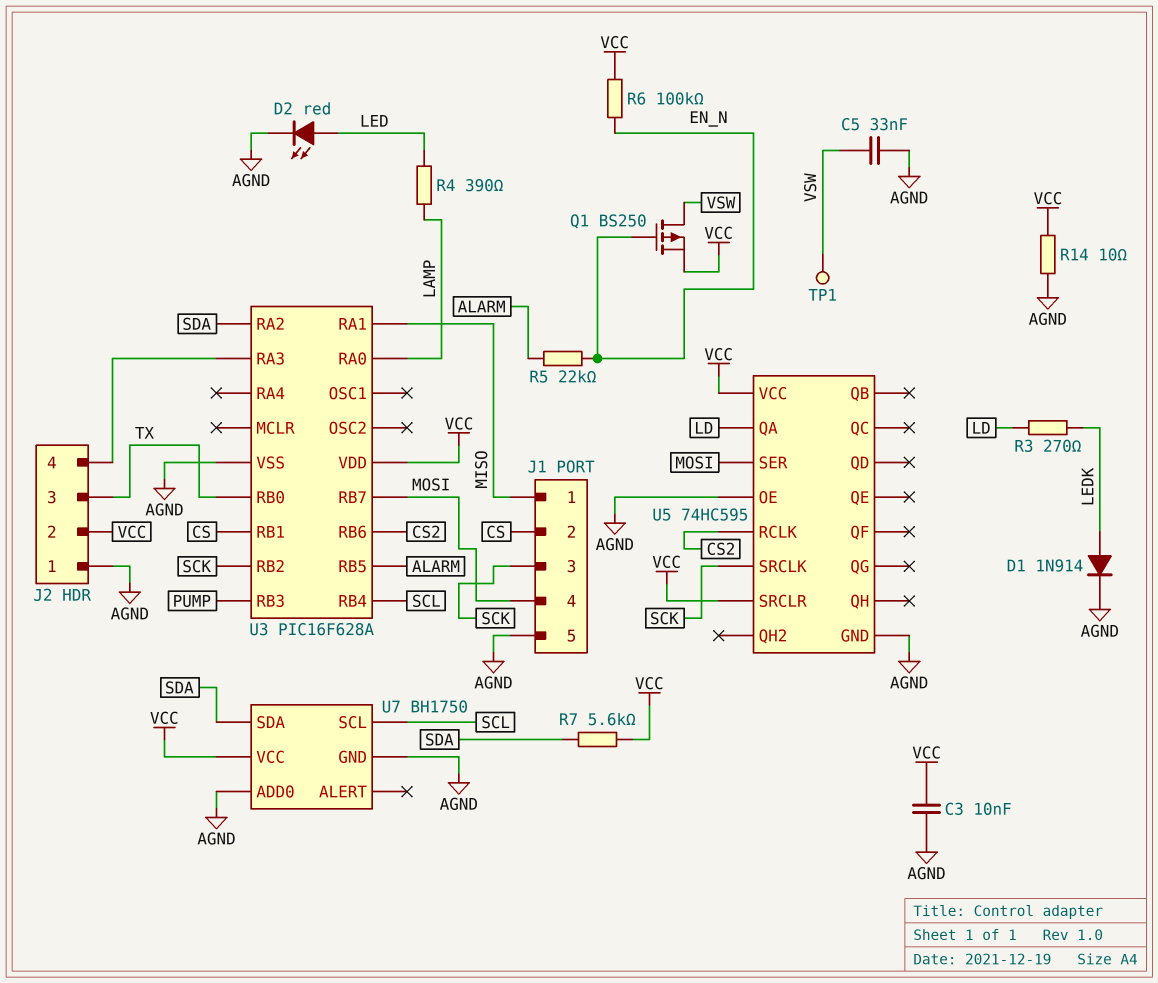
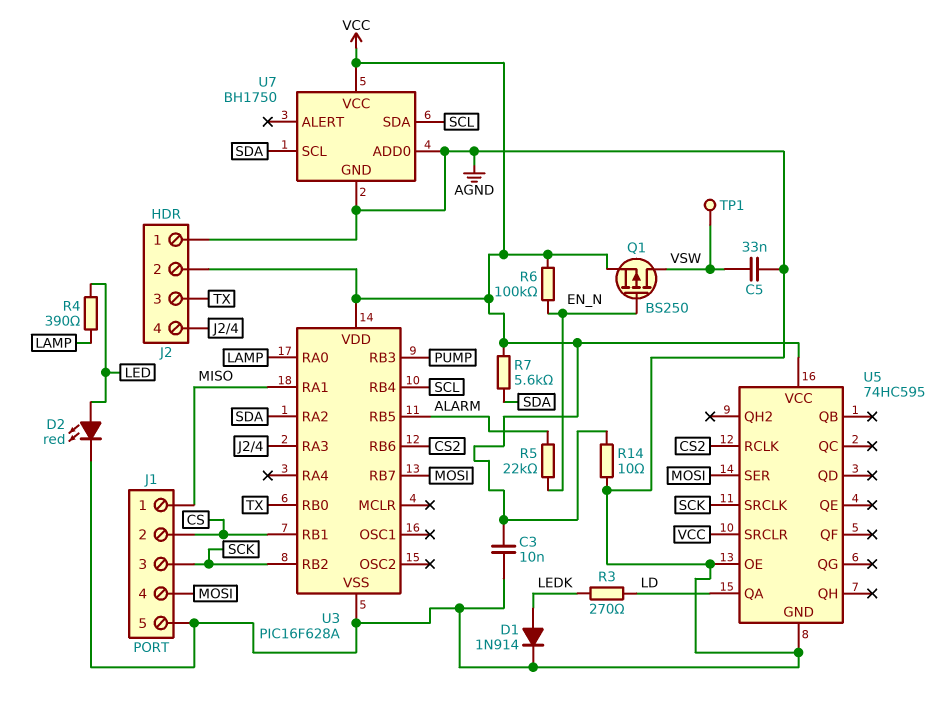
U7 pin SCL: SCL -> SDA
U7 pin SDA: SDA -> SCL

